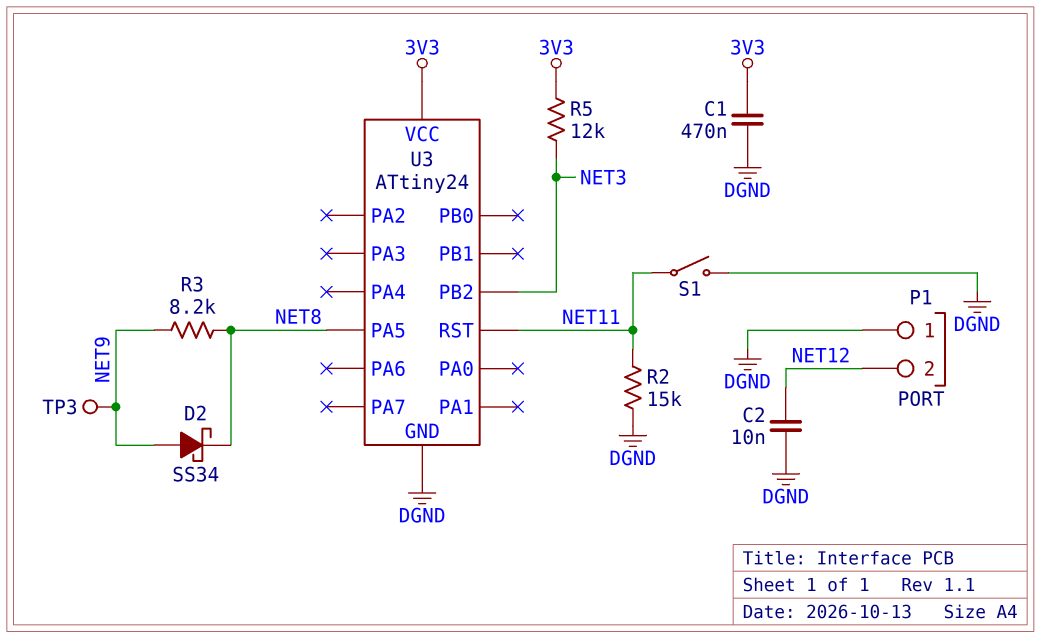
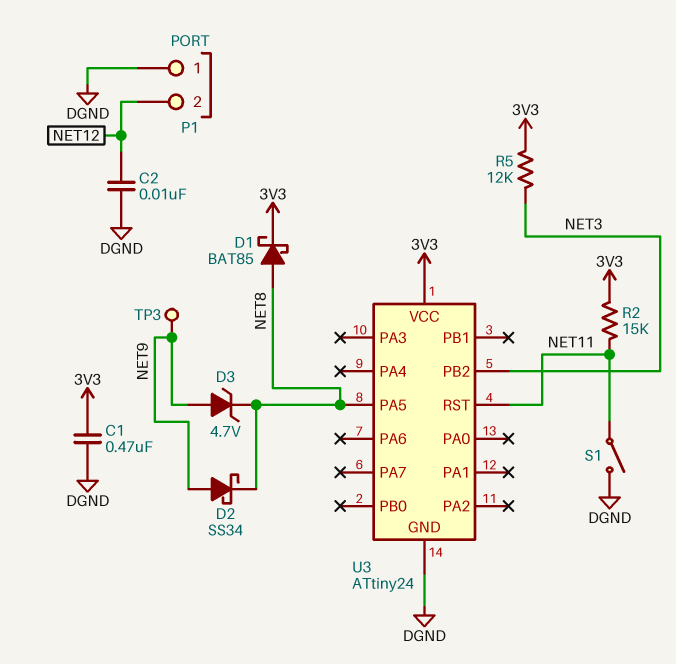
D1: none -> schottky BAT85 (A NET8, K 3V3)
D3: none -> zener 4.7V (A NET9, K NET8)
R2: 15k (DGND, NET11) -> 15k (3V3, NET11)
R3: 8.2k (NET8, NET9) -> none

